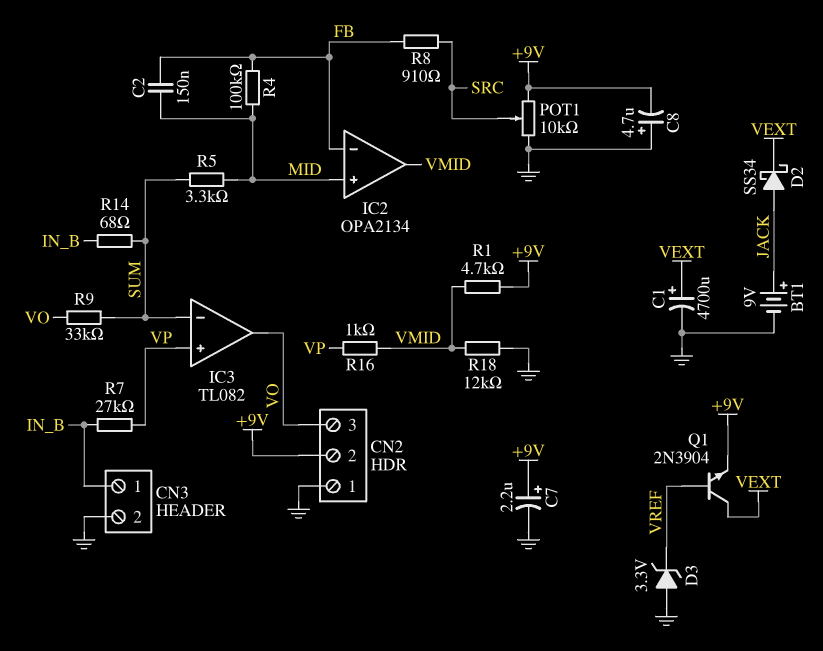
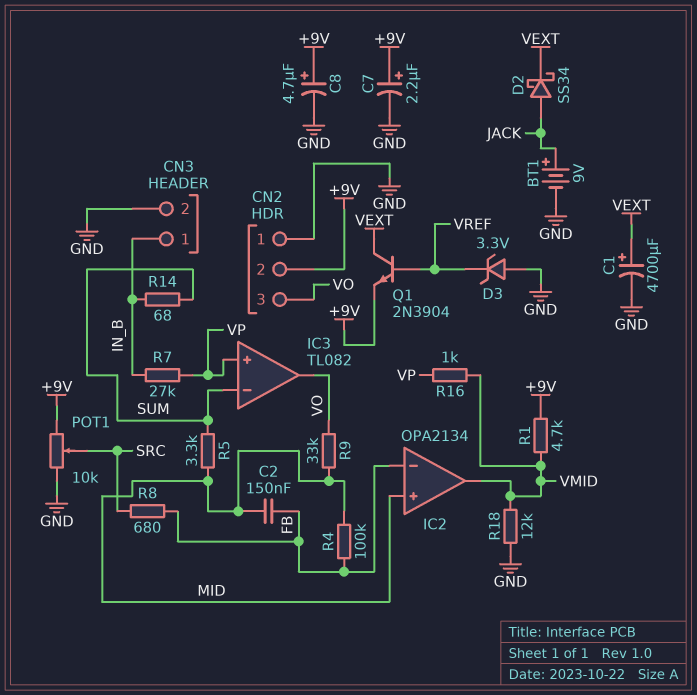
C8: 4.7uF (plus GND, minus +9V) -> 4.7uF (plus +9V, minus GND)
R8: 910 (FB, SRC) -> 680 (FB, SRC)
R9: 33k (SUM, VO) -> 33k (MID, VO)

